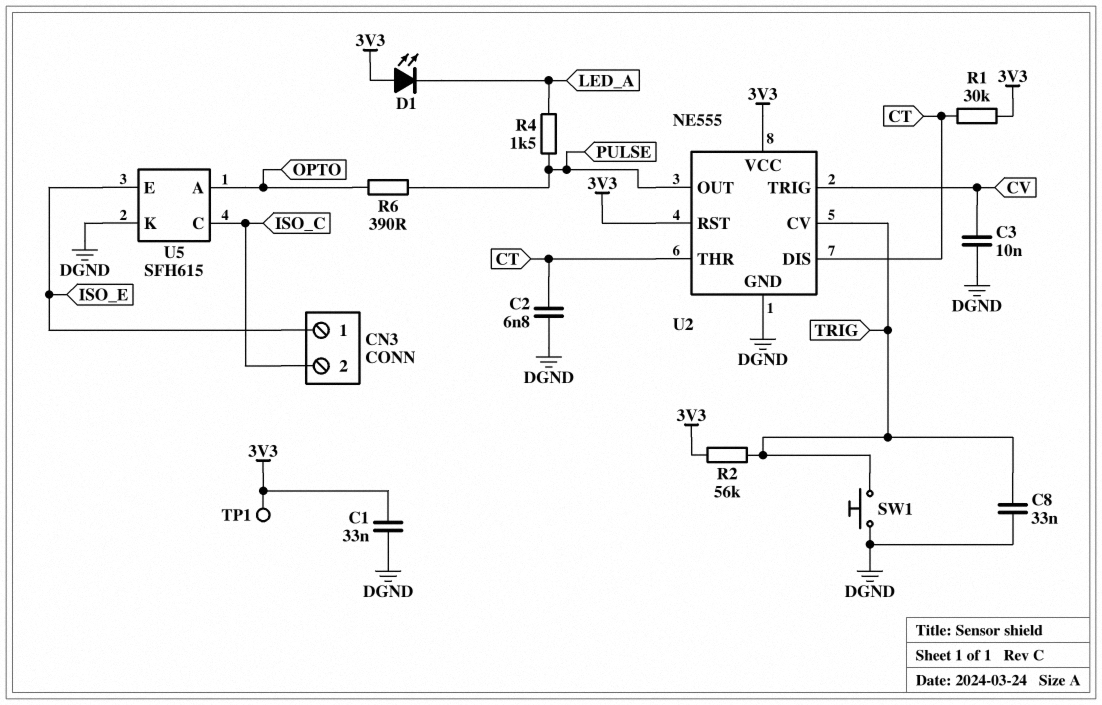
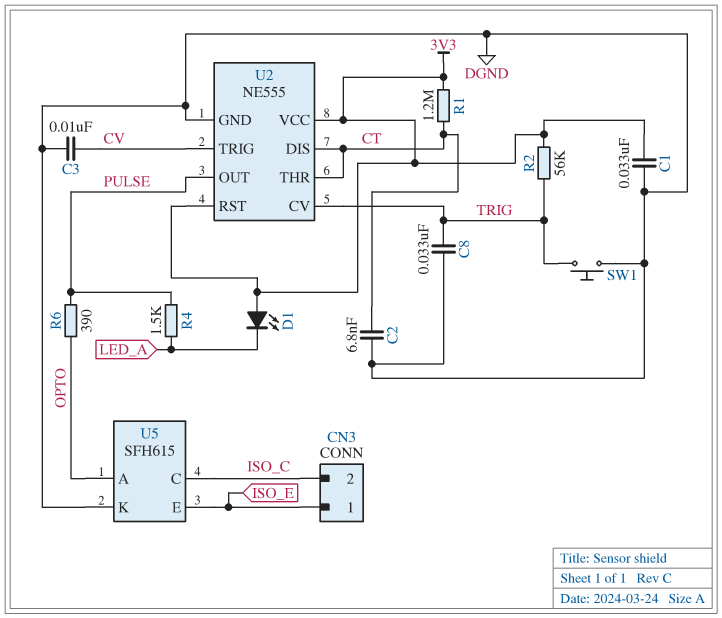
R1: 30k (3V3, CT) -> 1.2M (3V3, CT)
TP1: test point (3V3) -> none

